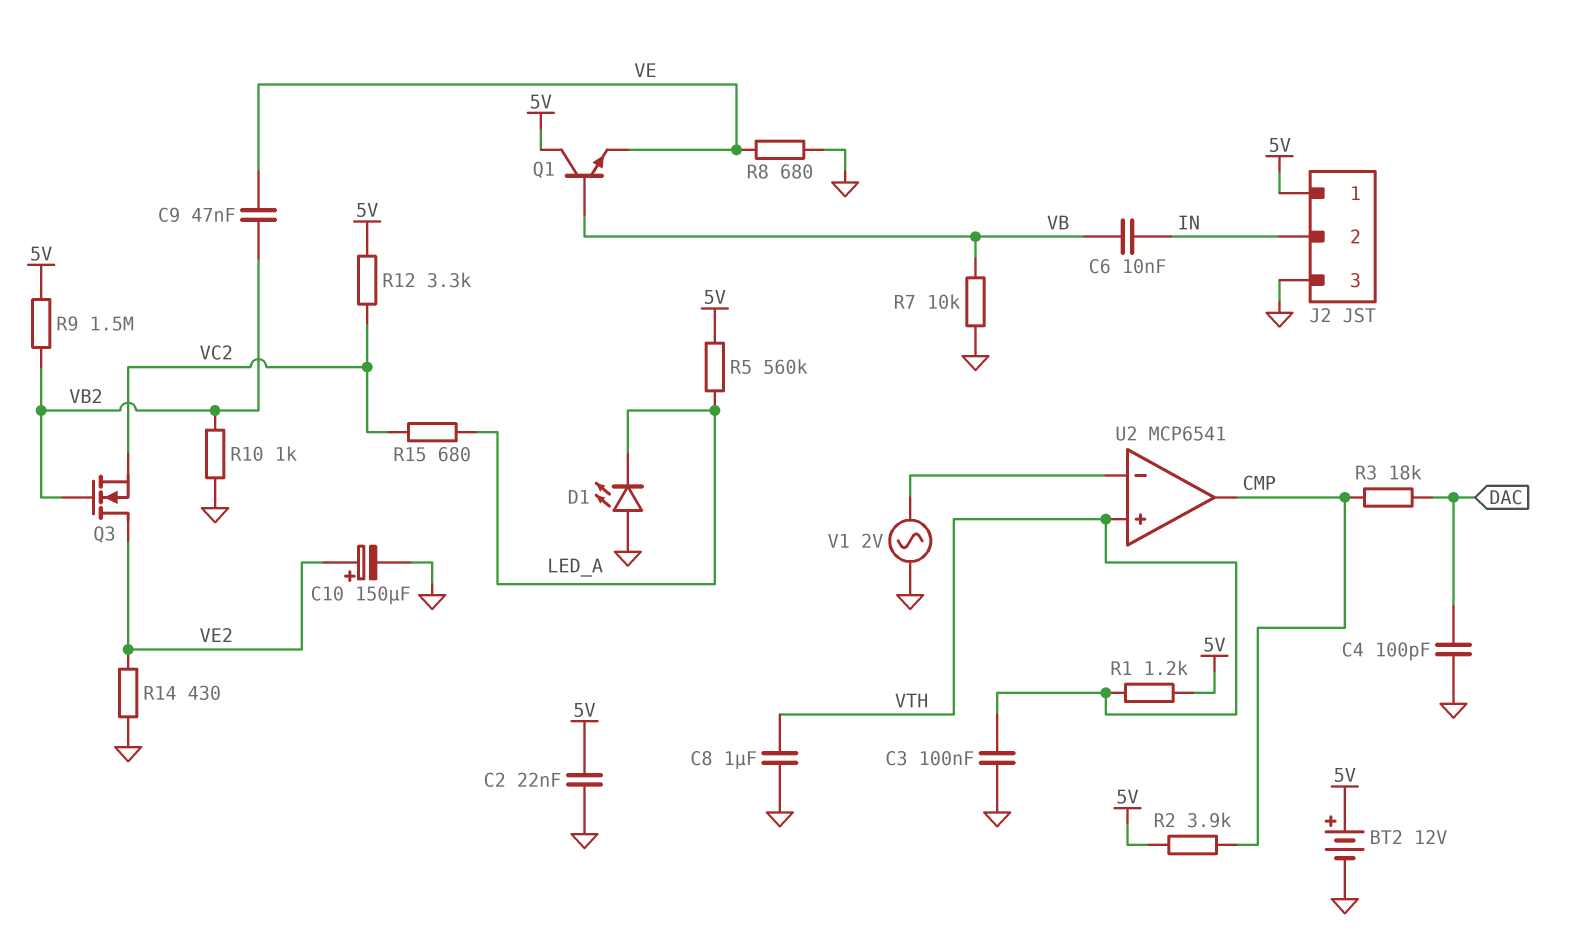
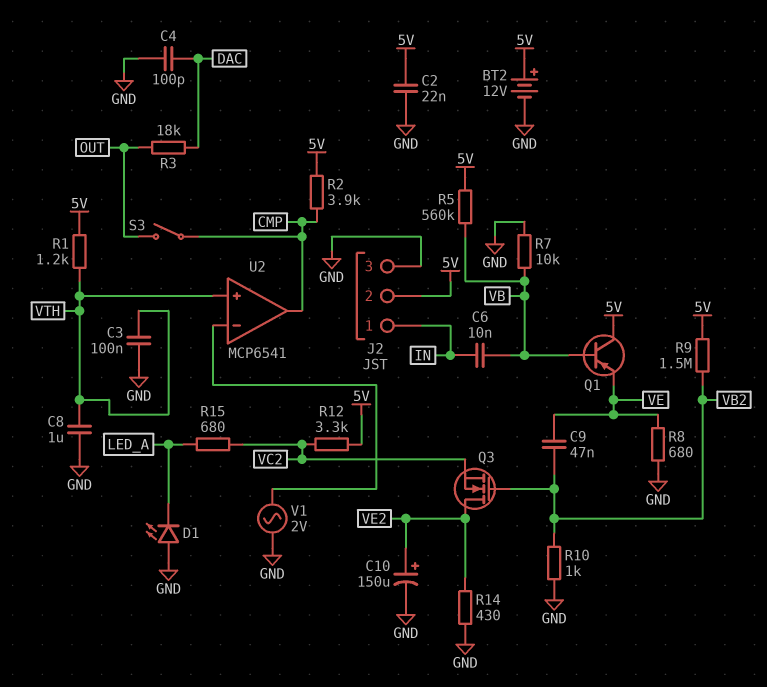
J2 pin 1: 5V -> IN
J2 pin 2: IN -> 5V
Q1: NPN (B VB, C 5V, E VE) -> PNP (B VB, C 5V, E VE)
R3: 18k (CMP, DAC) -> 18k (DAC, OUT)
R5: 560k (5V, LED_A) -> 560k (5V, VB)
S3: none -> switch (CMP, OUT)

